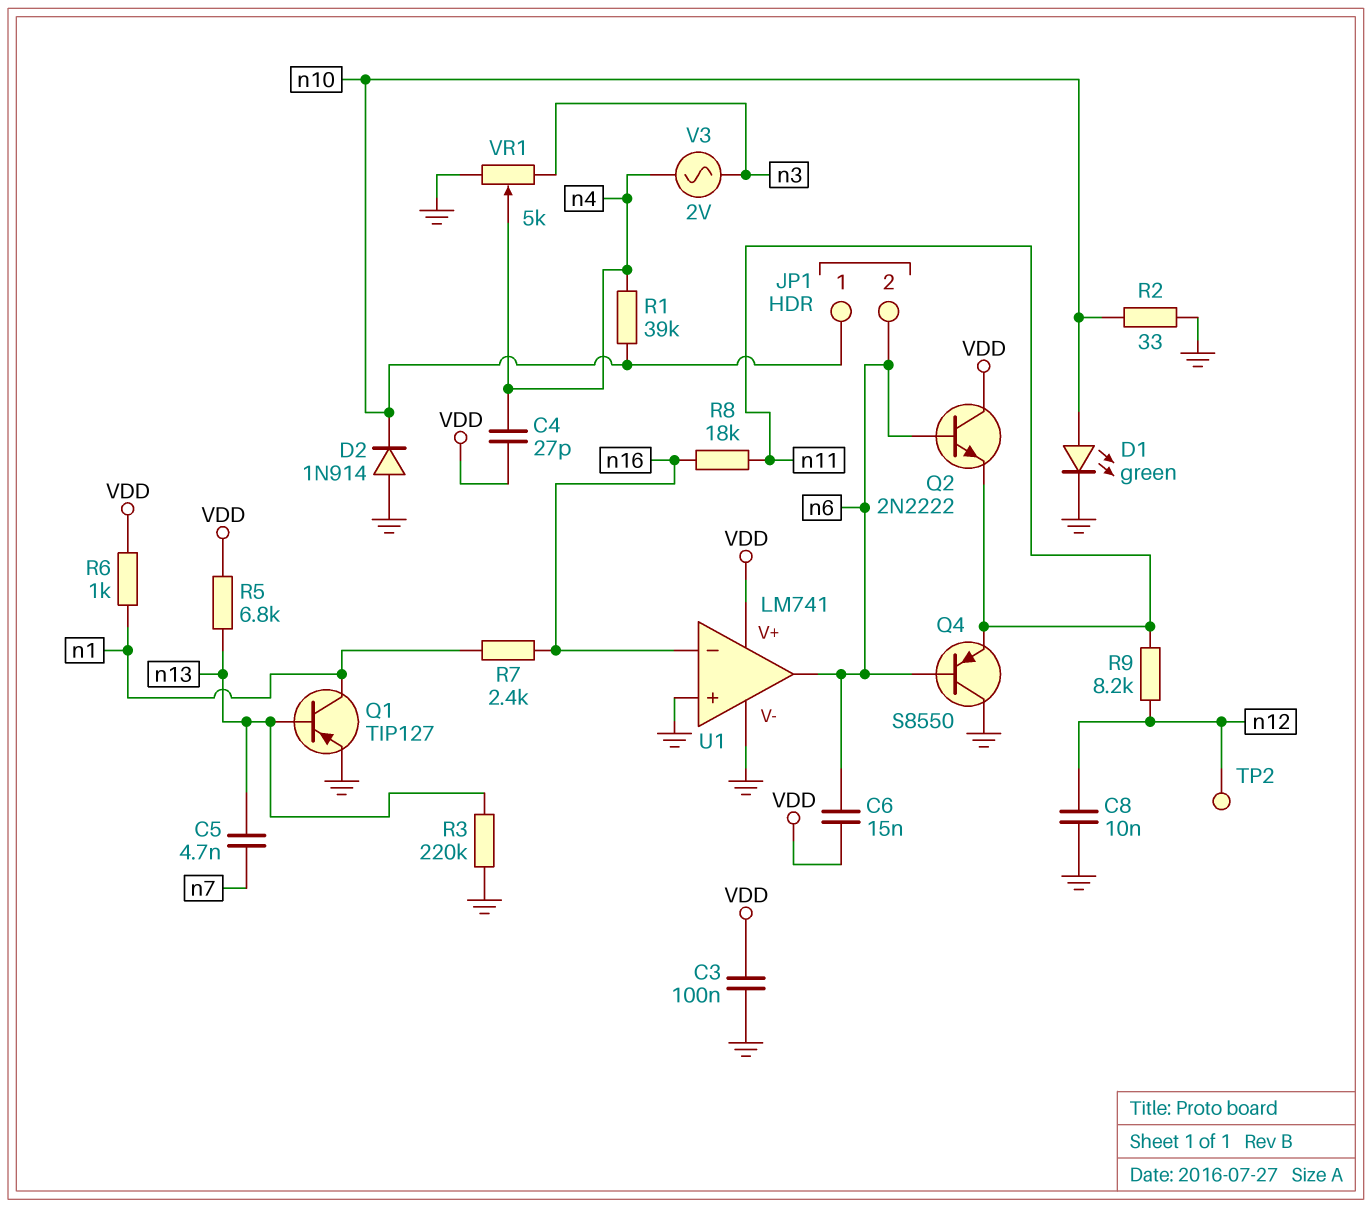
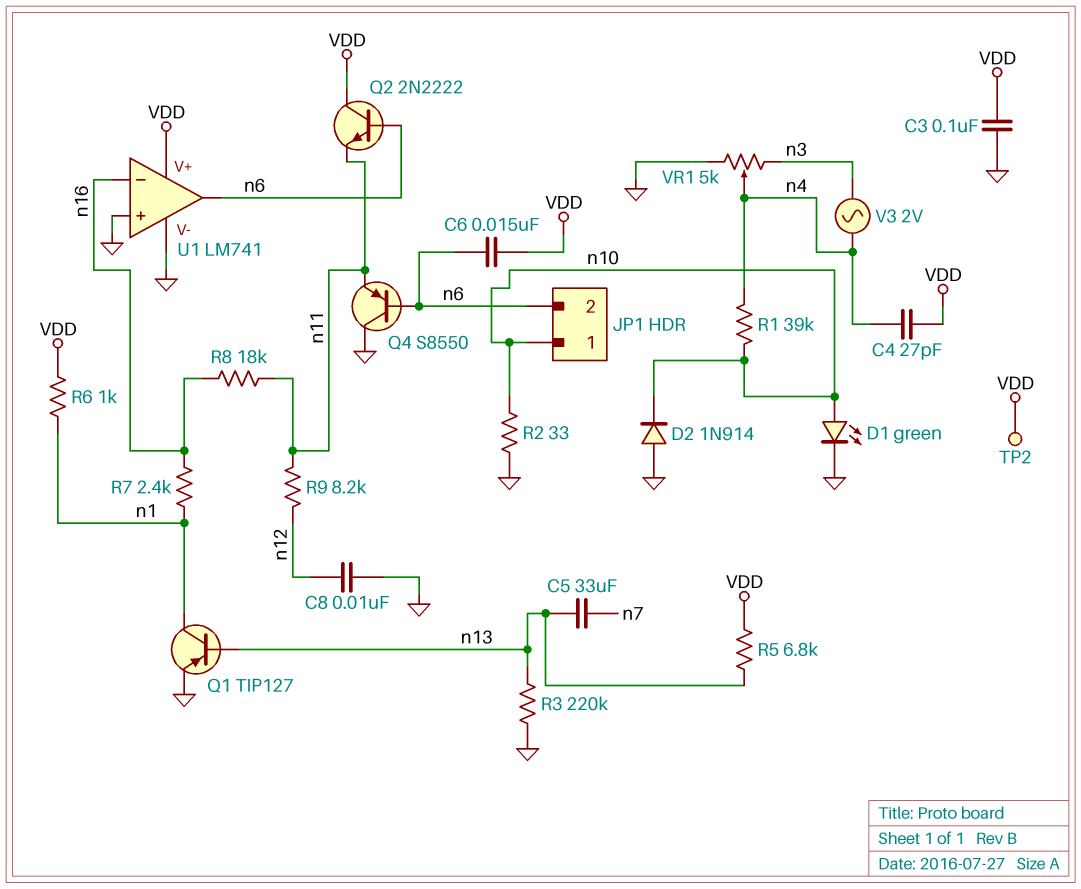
C5: 4.7nF (n7, n13) -> 33uF (n7, n13)
TP2: test point (n12) -> test point (VDD)

